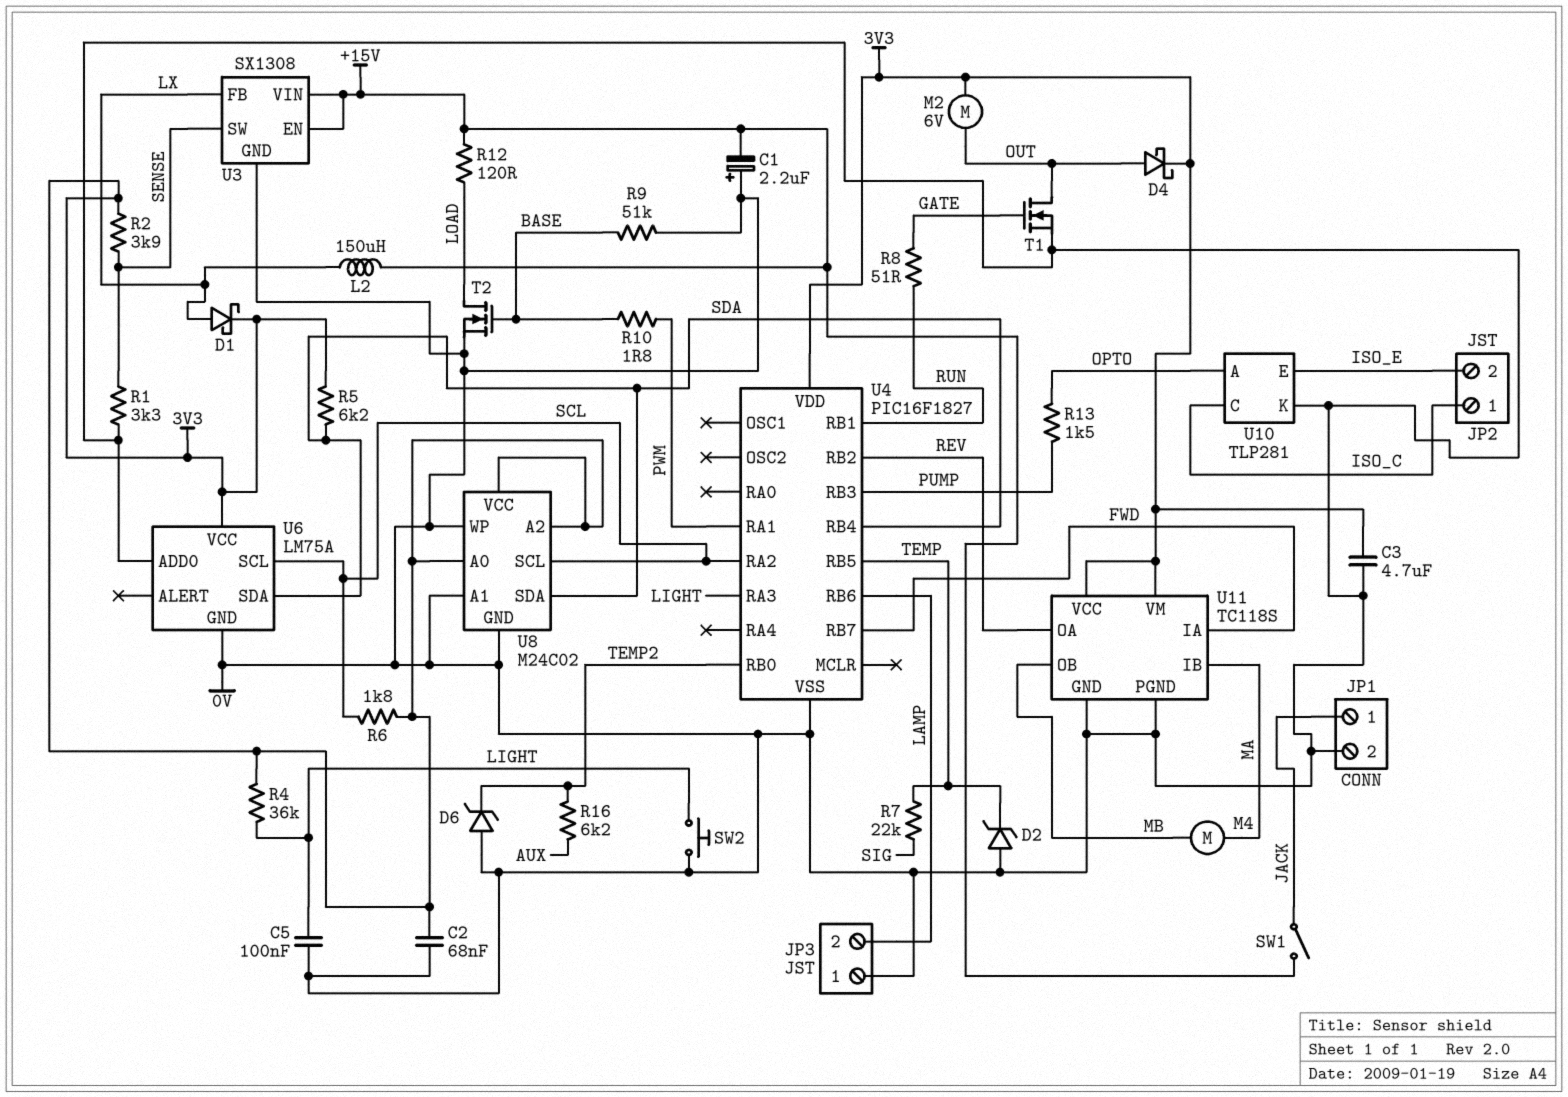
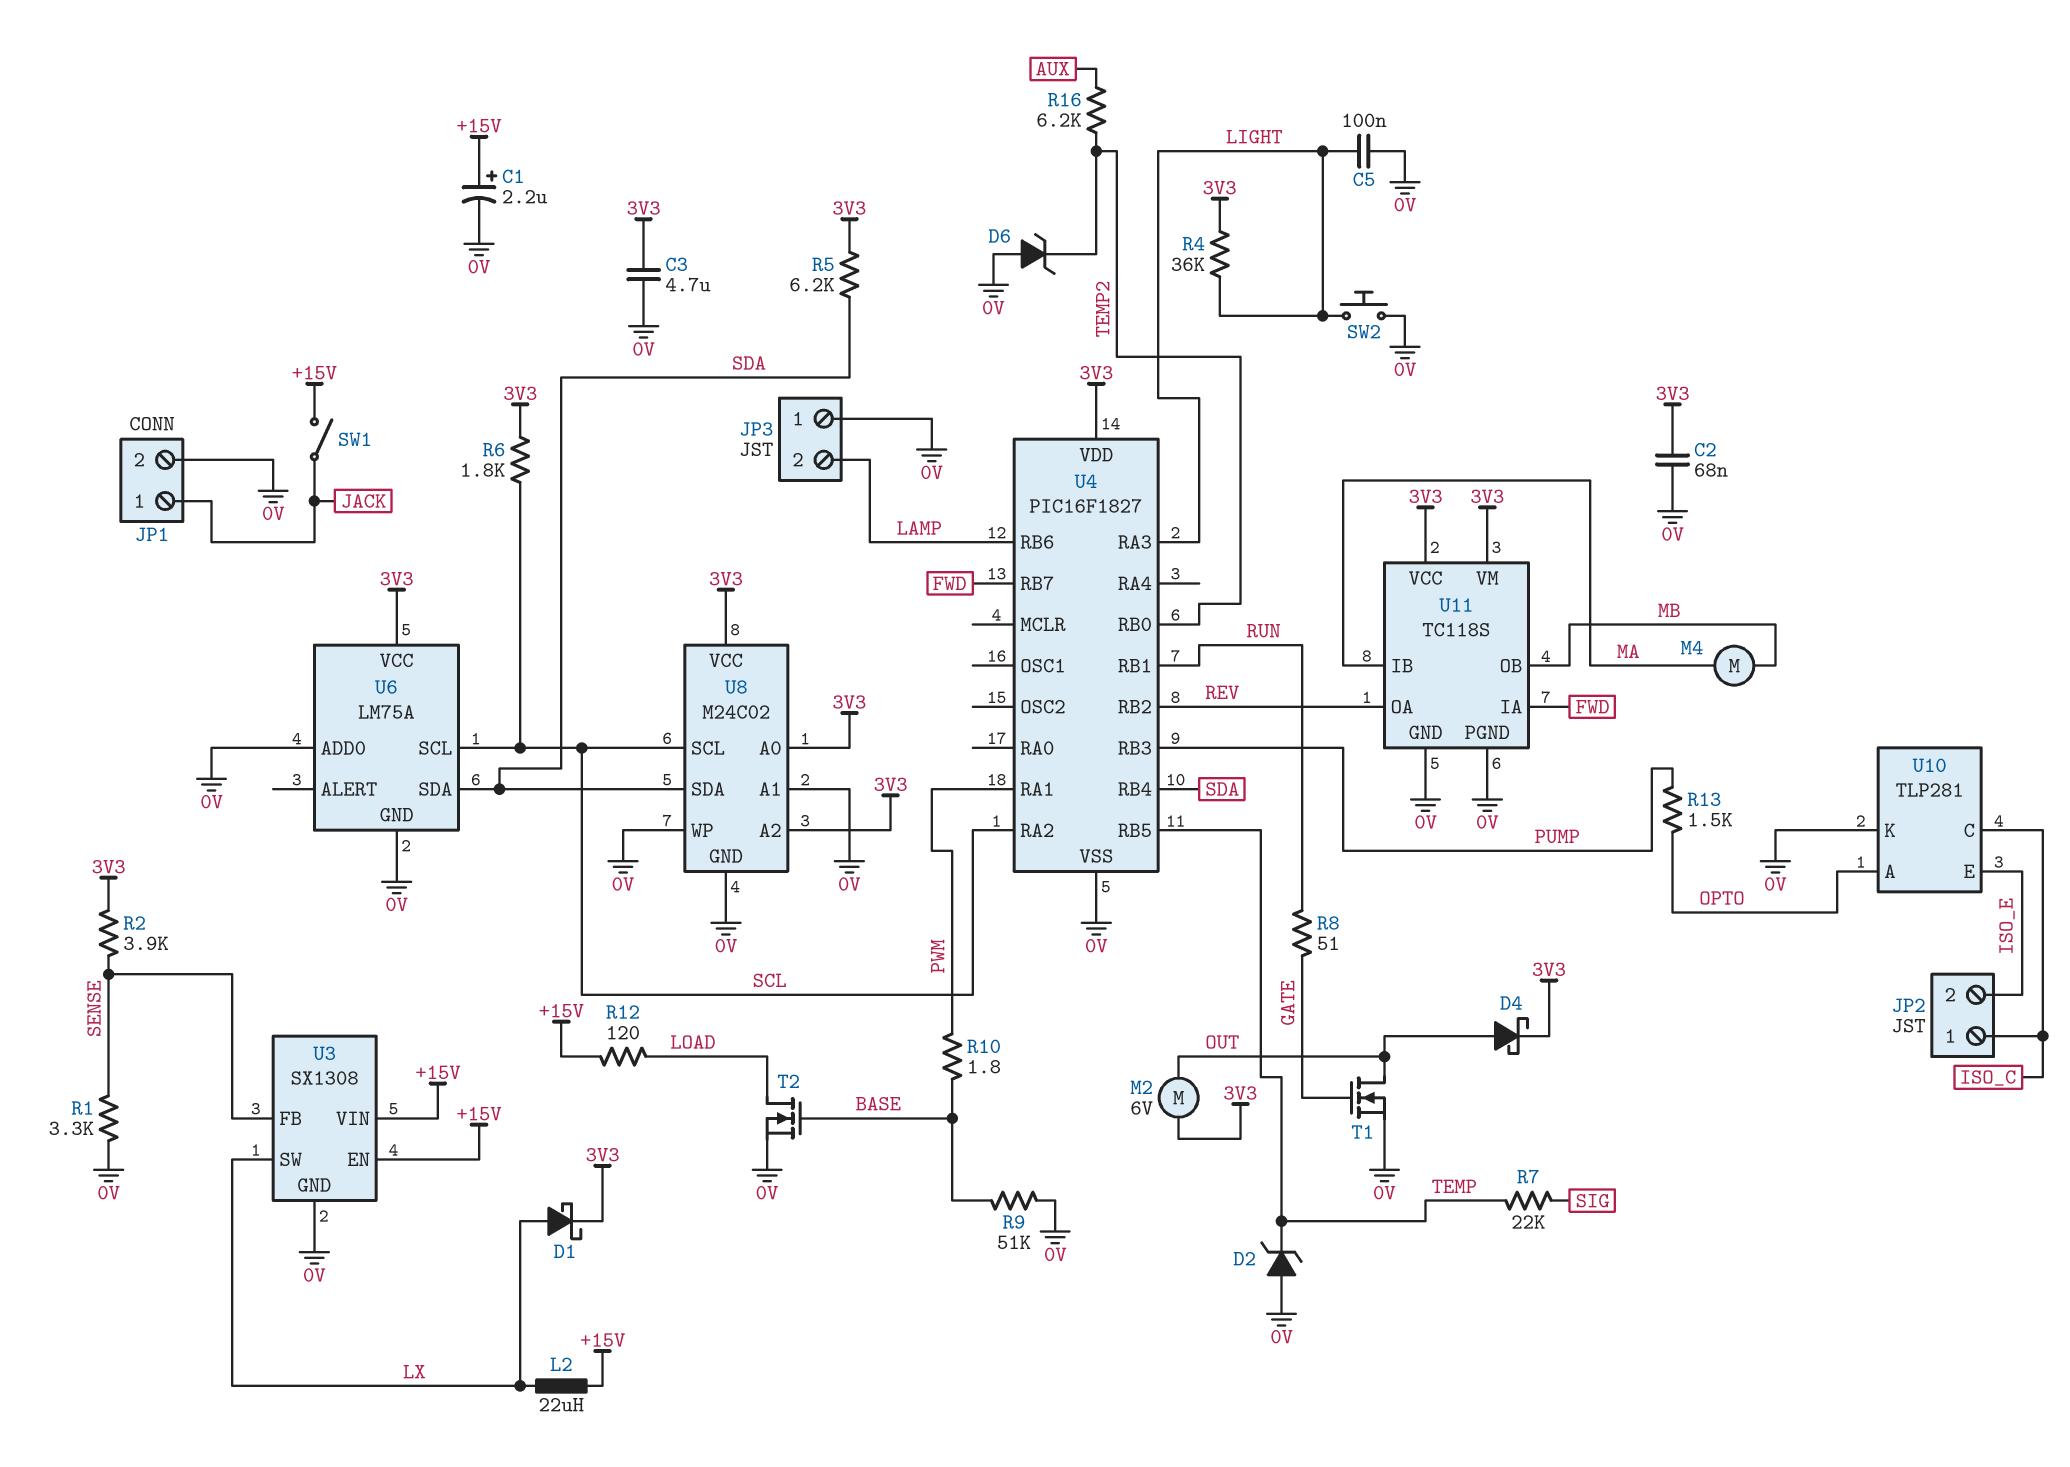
C1: 2.2uF (plus 0V, minus +15V) -> 2.2uF (plus +15V, minus 0V)
L2: 150uH (+15V, LX) -> 22uH (+15V, LX)
U3 pin FB: LX -> SENSE
U3 pin SW: SENSE -> LX

